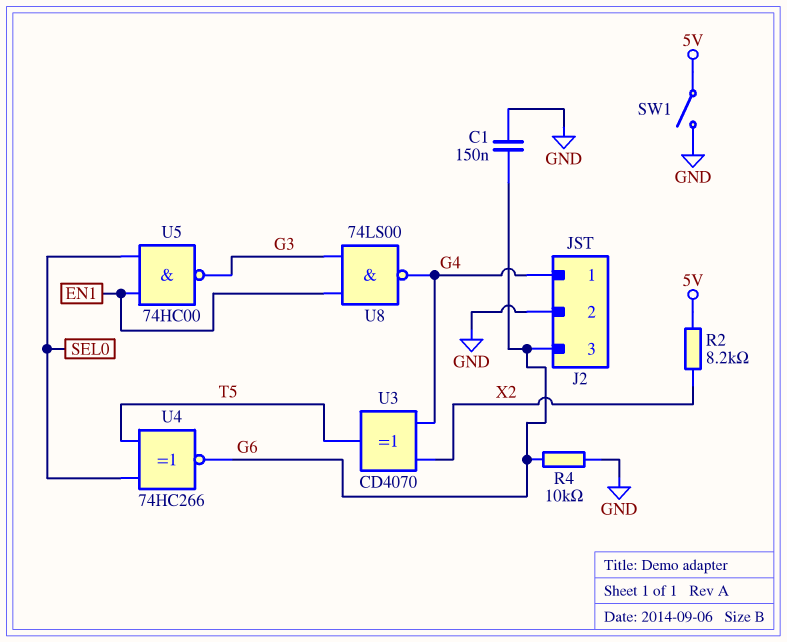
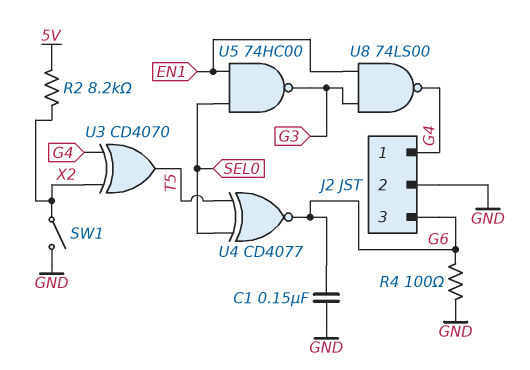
R4: 10k (G6, GND) -> 100 (G6, GND)
SW1: switch (5V, GND) -> switch (GND, X2)
U4: XNOR 74HC266 (in SEL0, in T5, out G6) -> XNOR CD4077 (in SEL0, in T5, out G6)

